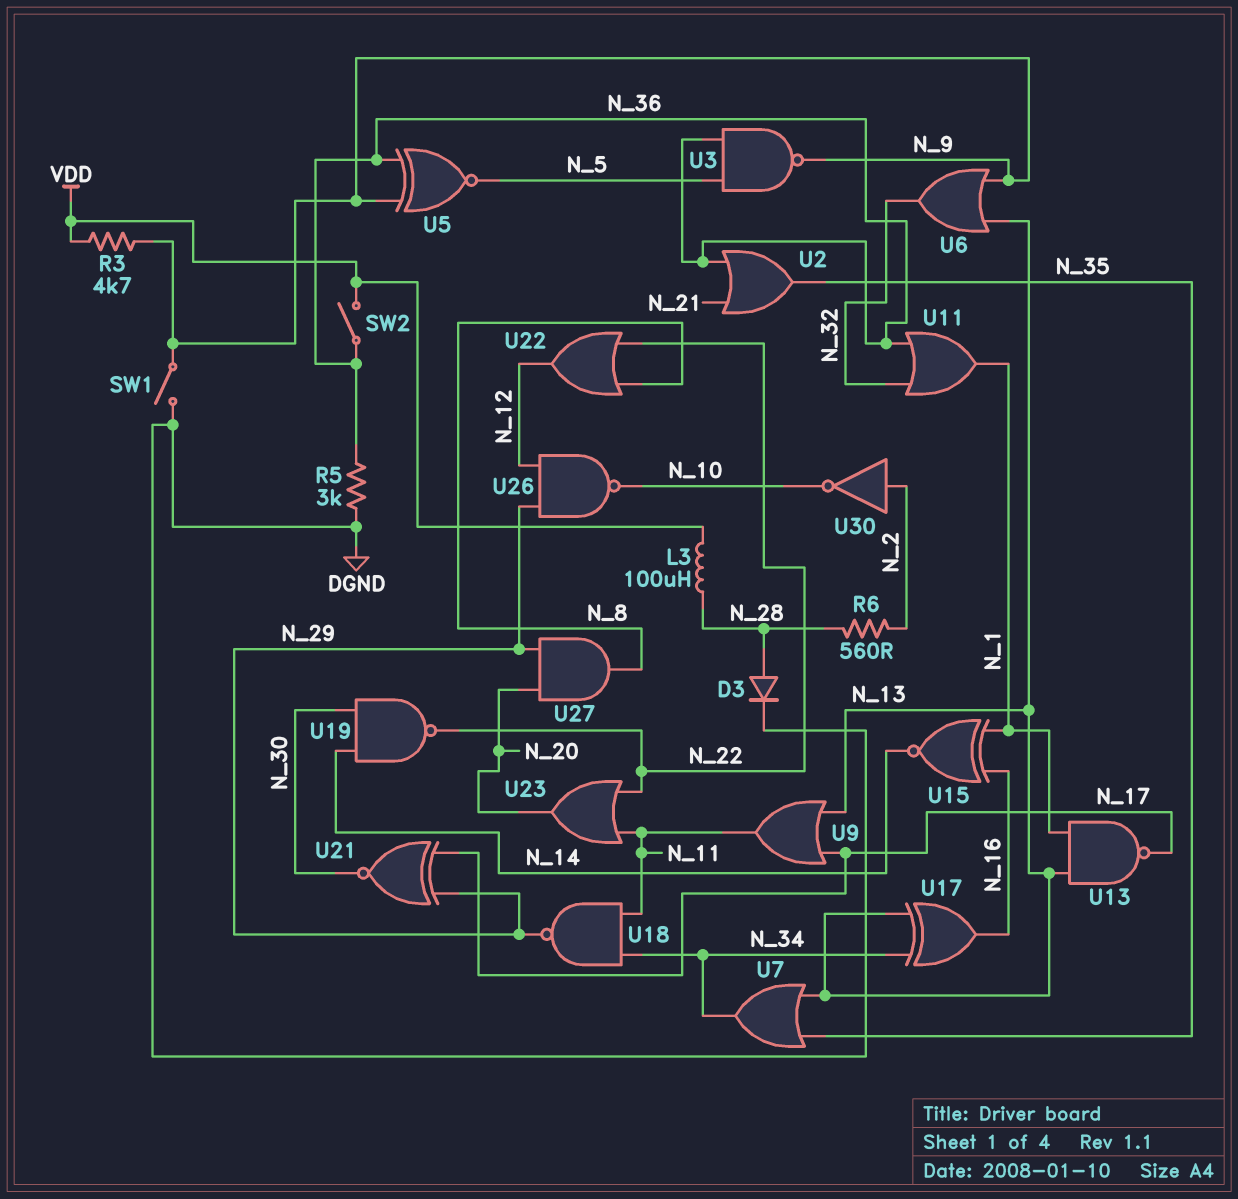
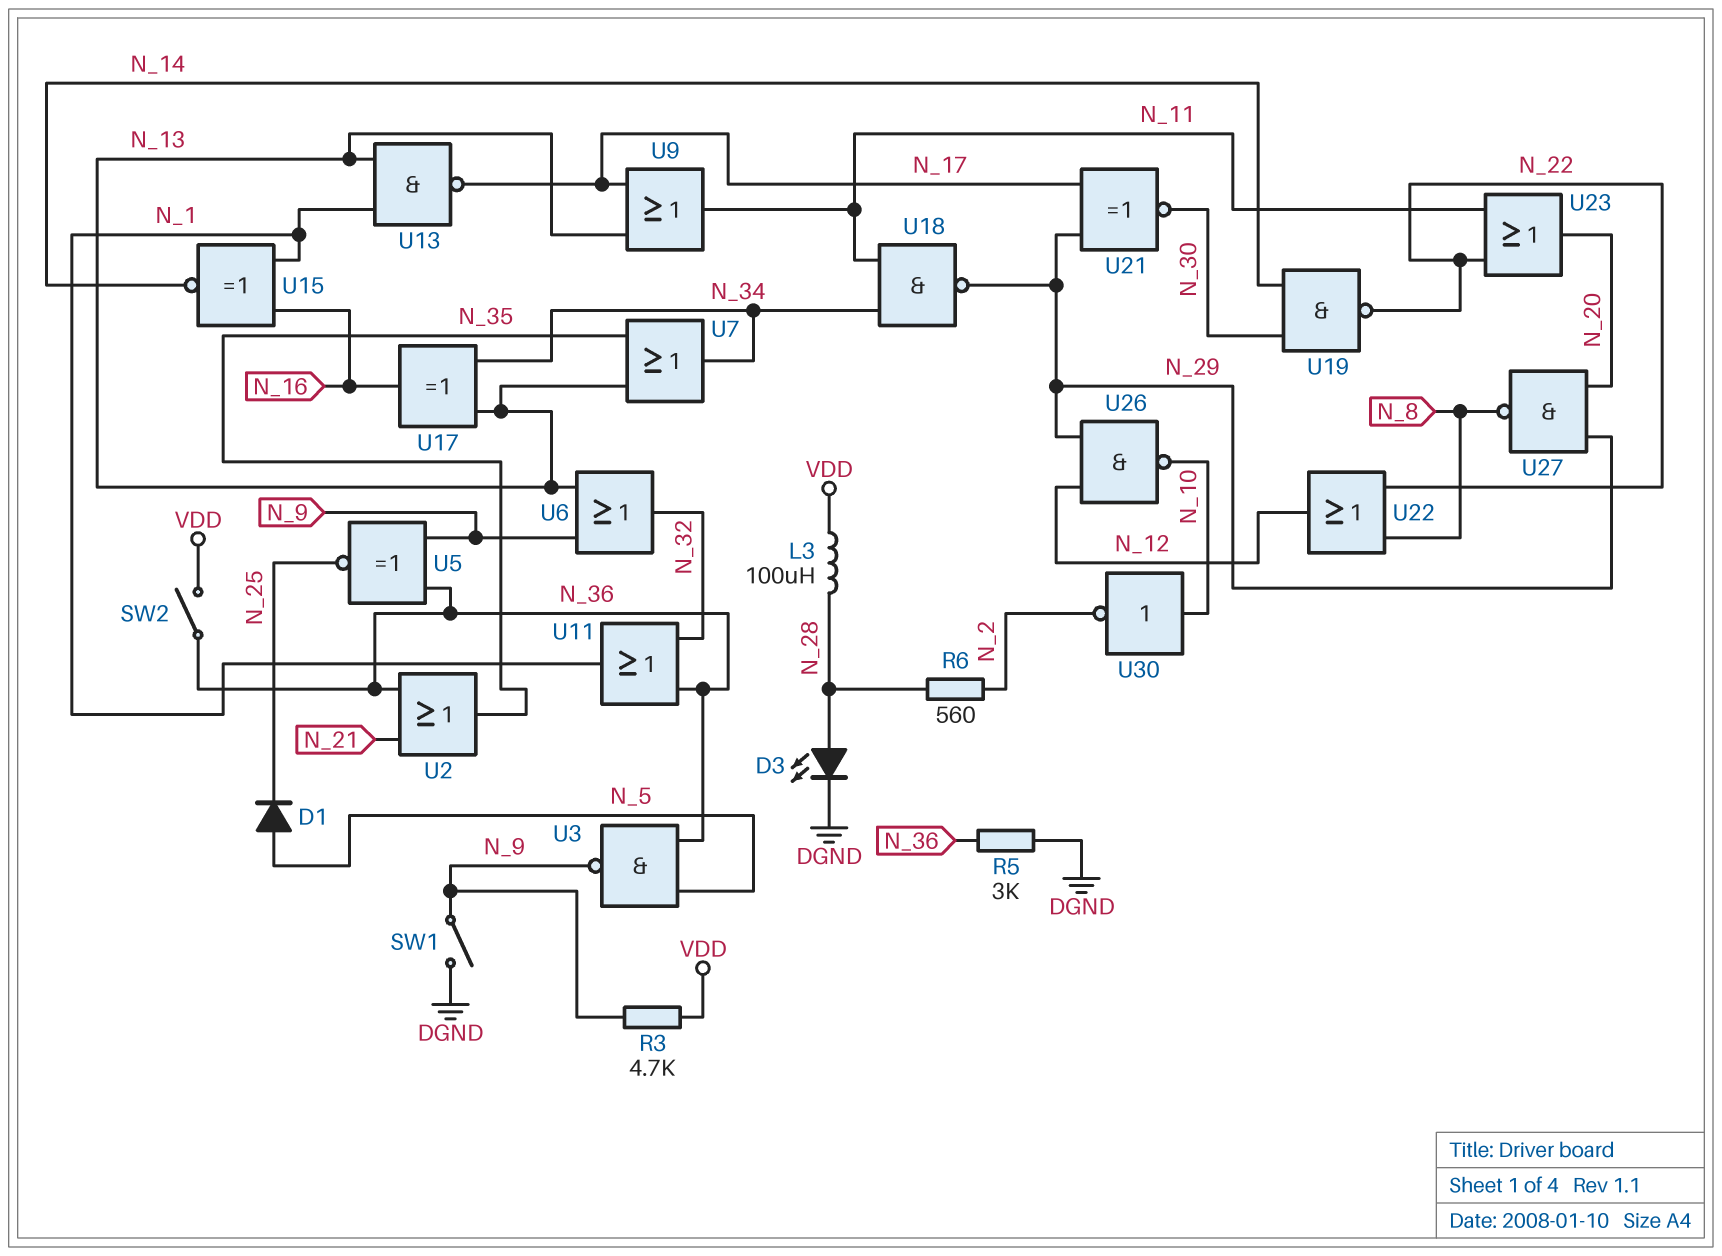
D1: none -> diode (A N_5, K N_25)
D3: diode (A N_28, K DGND) -> LED (A N_28, K DGND)
U5: XNOR (in N_9, in N_36, out N_5) -> XNOR (in N_9, in N_36, out N_25)
U27: AND (in N_20, in N_29, out N_8) -> NAND (in N_20, in N_29, out N_8)
U30: NOT (in N_2, out N_10) -> NOT (in N_10, out N_2)

